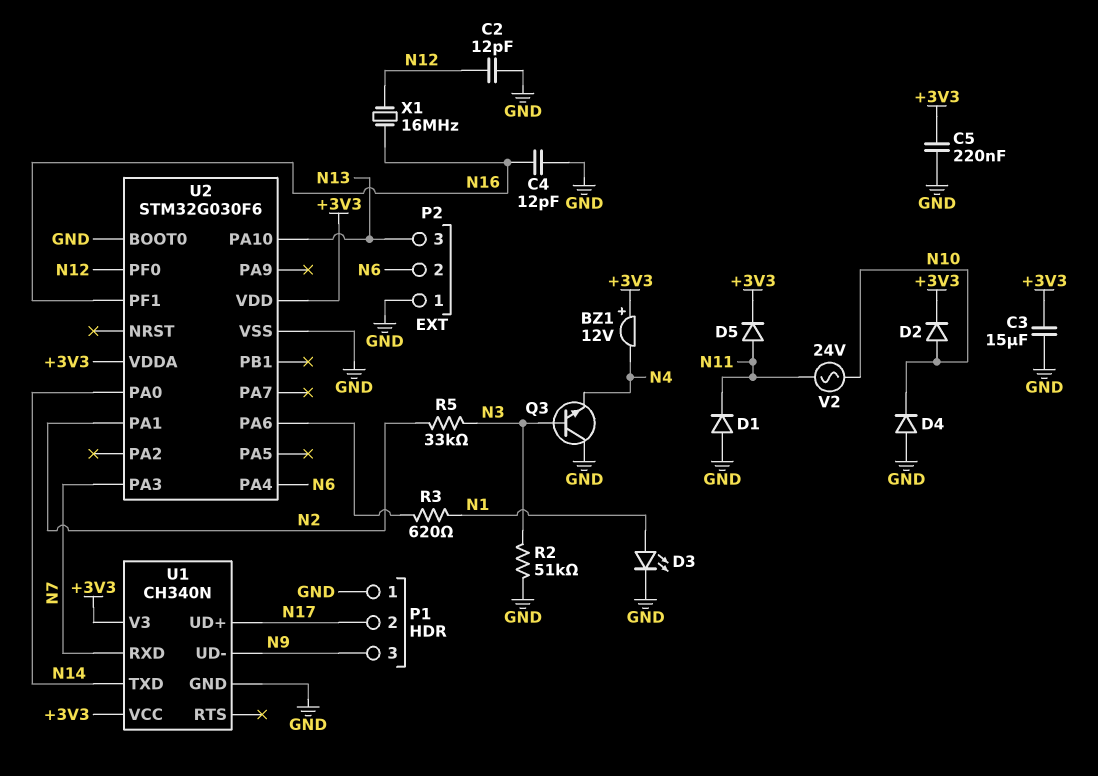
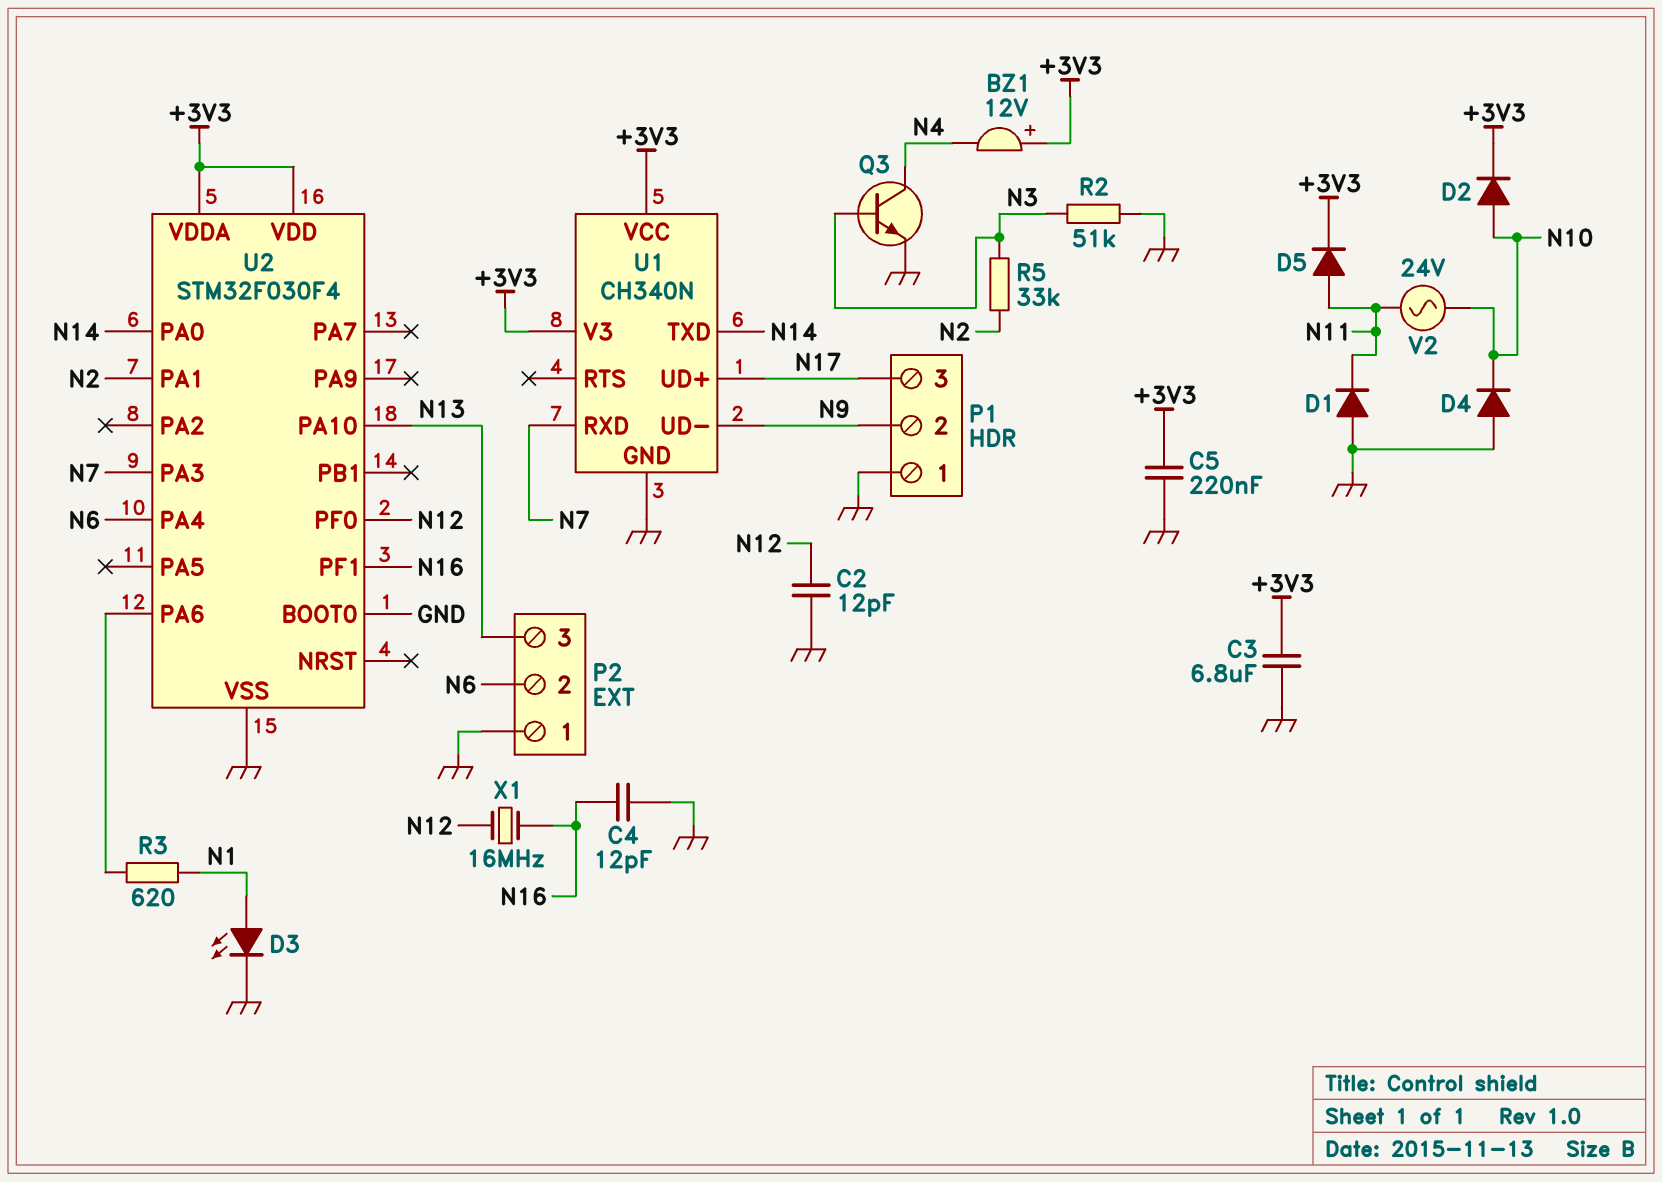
C3: 15uF (+3V3, GND) -> 6.8uF (+3V3, GND)
P1 pin 2: N17 -> N9
P1 pin 3: N9 -> N17
Q3: NPN (B N3, C GND, E N4) -> NPN (B N3, C N4, E GND)
U2: STM32G030F6 -> STM32F030F4

